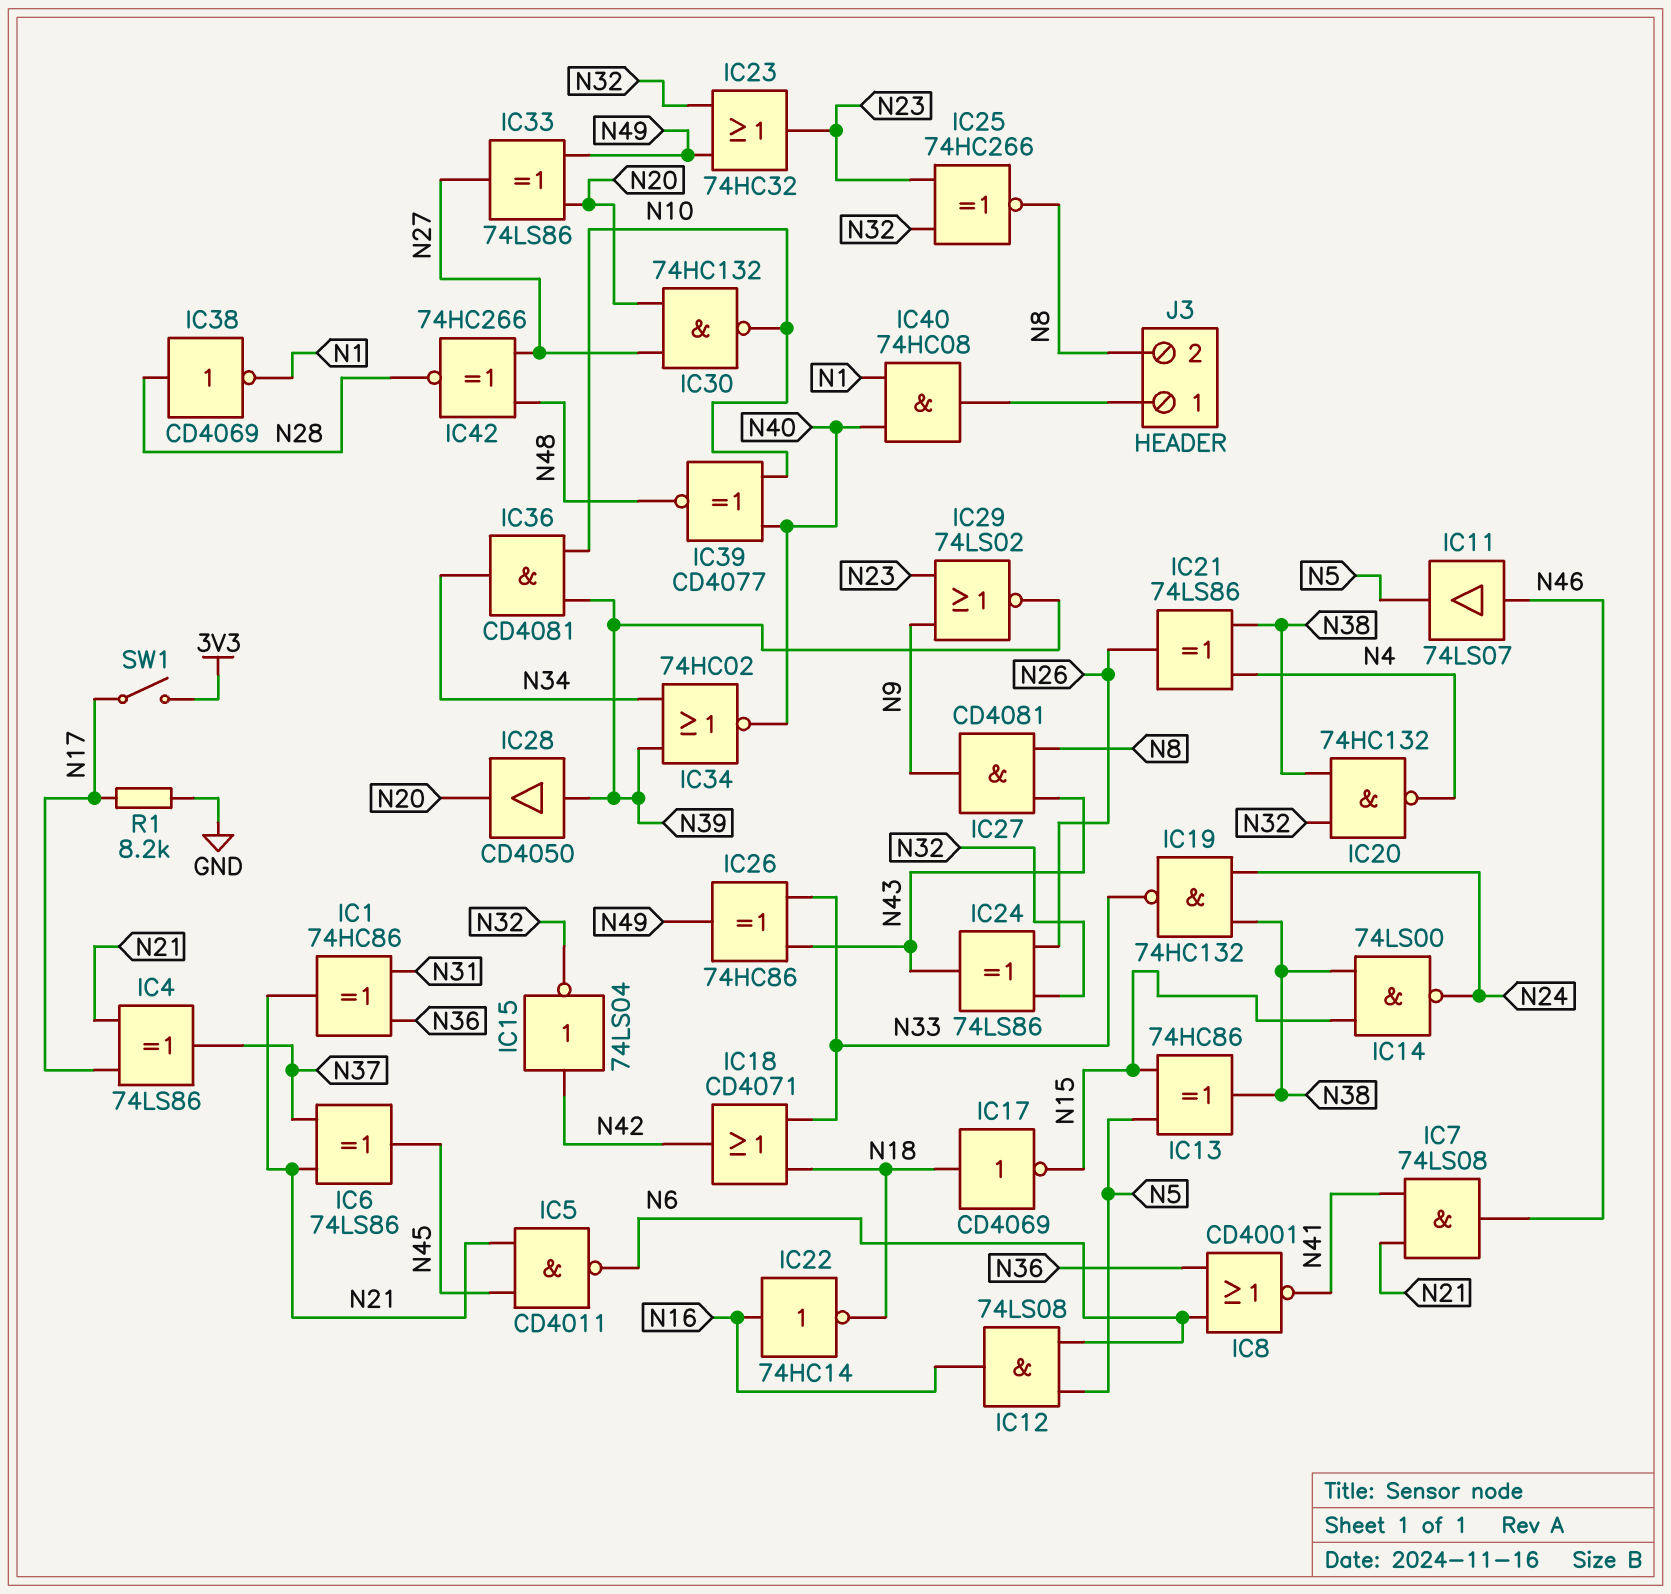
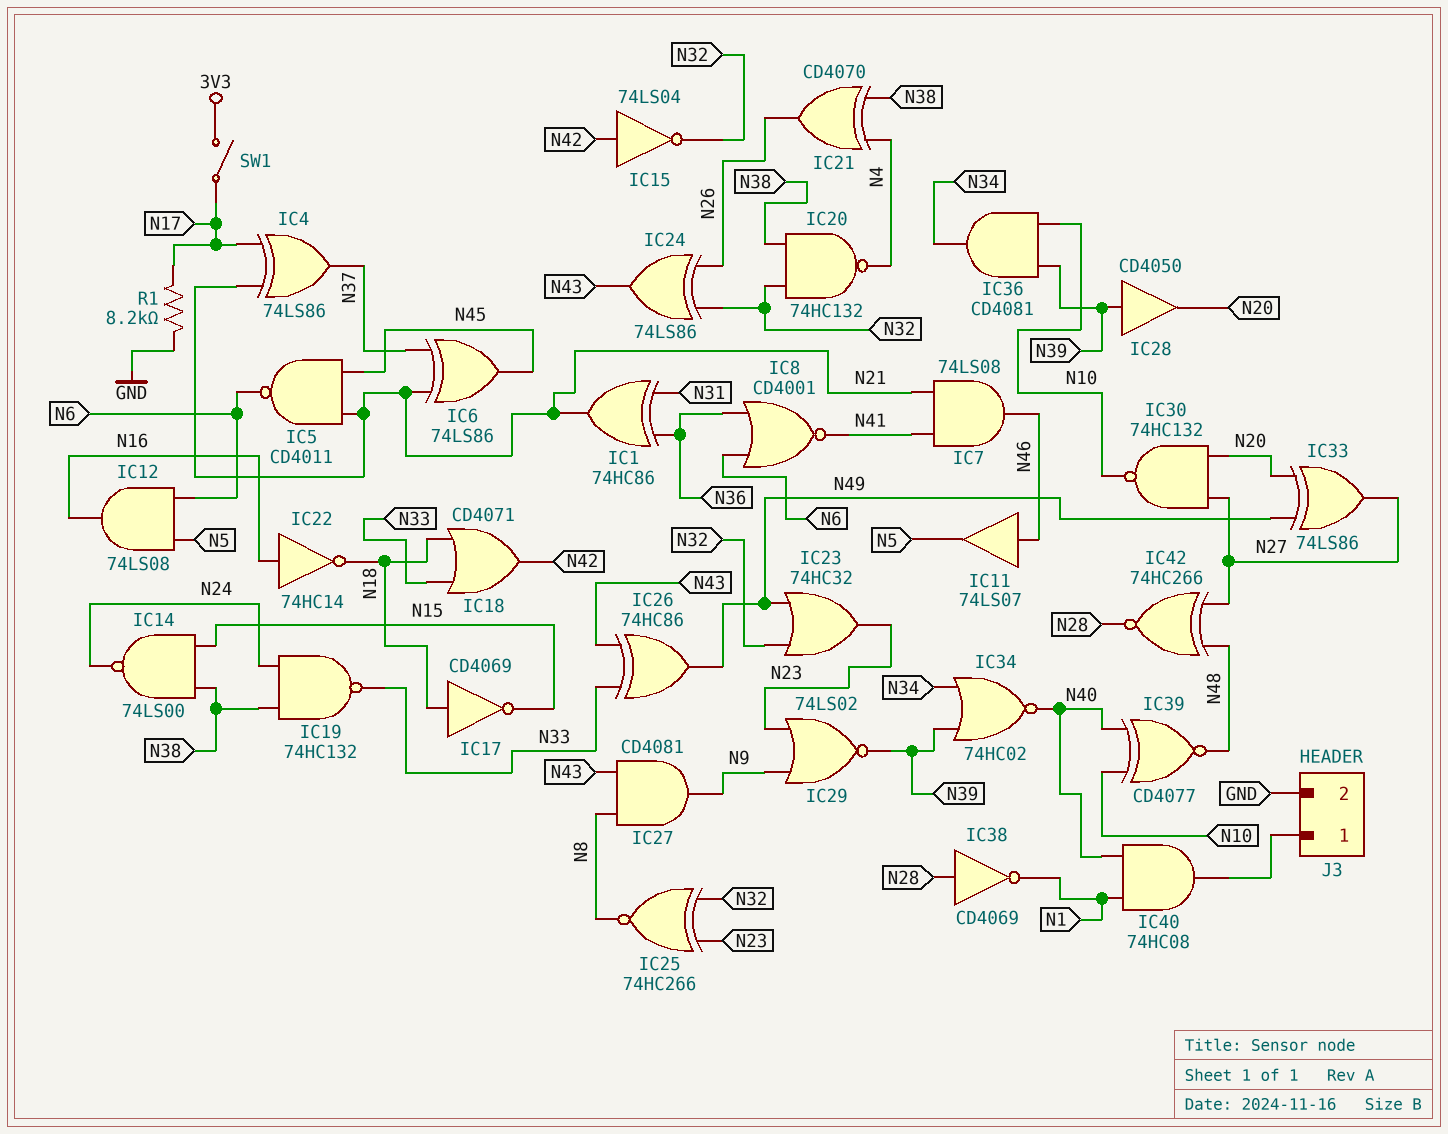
IC13: XOR 74HC86 (in N5, in N15, out N38) -> none
IC21: XOR 74LS86 (in N4, in N38, out N26) -> XOR CD4070 (in N4, in N38, out N26)
J3 pin 2: N8 -> GND

